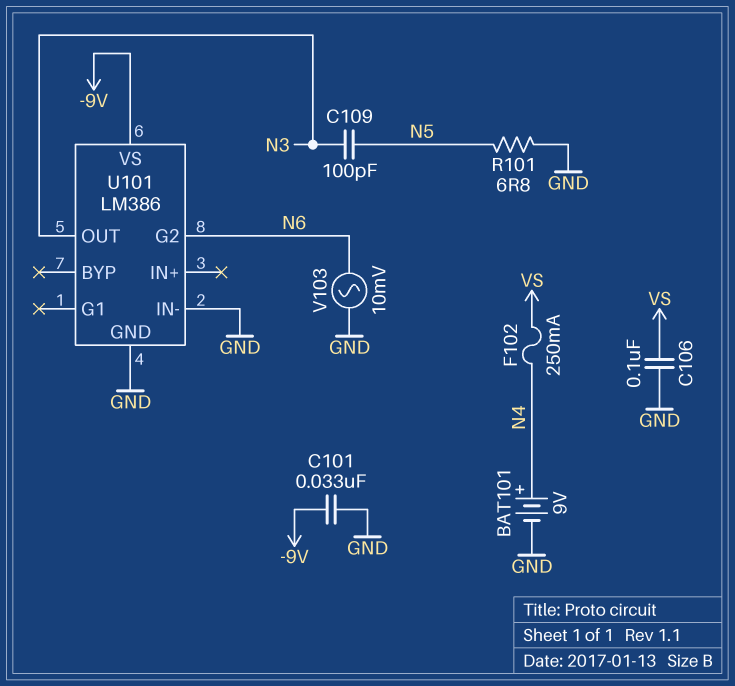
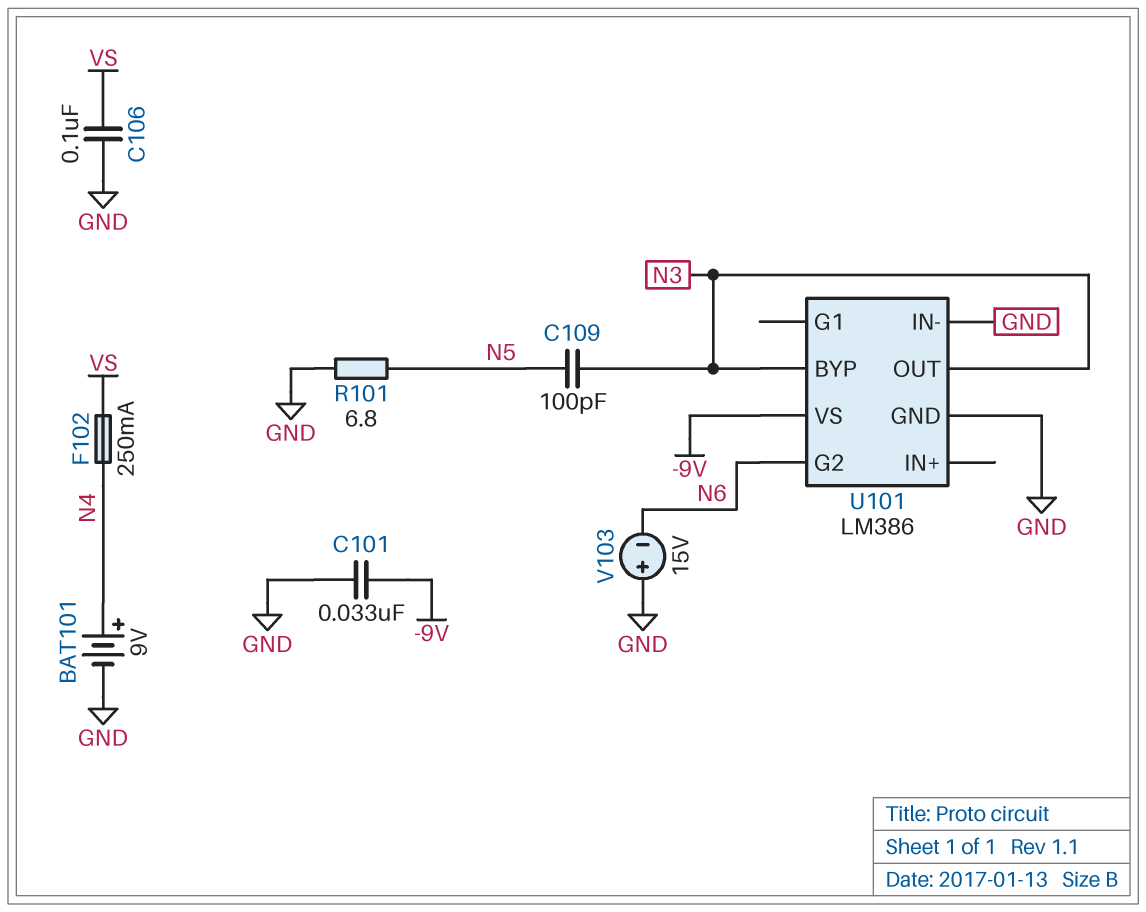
U101 pin BYP: none -> N3
V103: AC 10mV (GND, N6) -> 15V (plus GND, minus N6)

